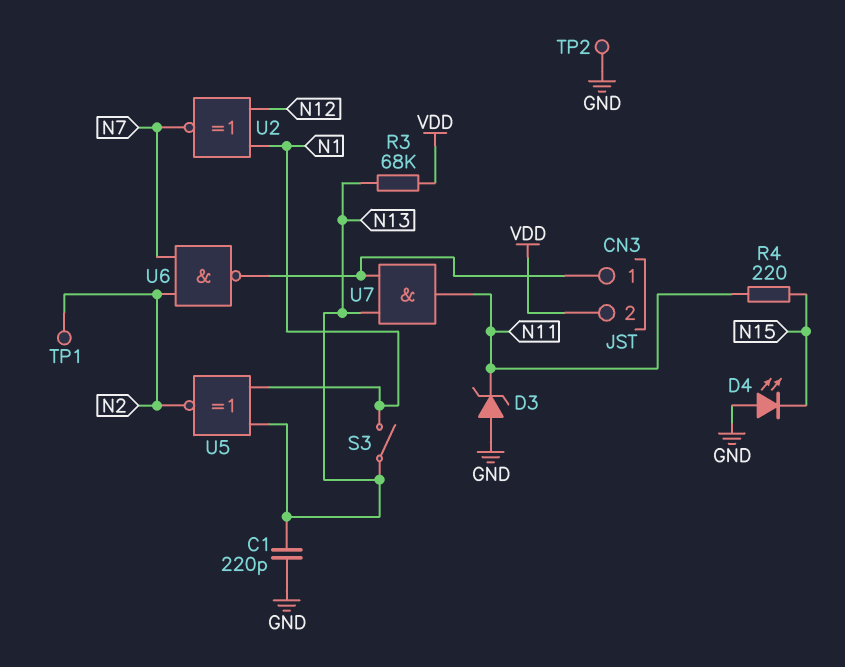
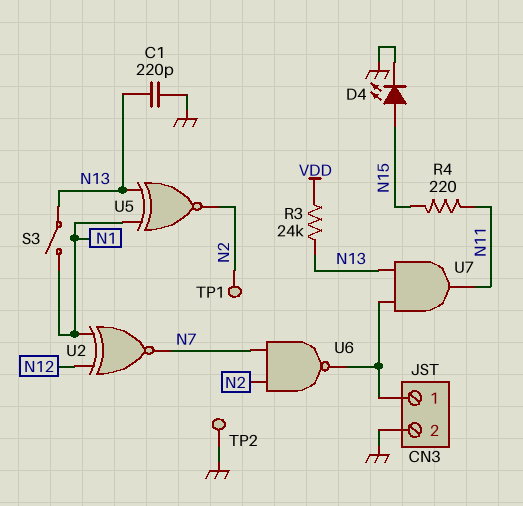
CN3 pin 2: VDD -> GND
D3: zener (A GND, K N11) -> none
D4: LED (A GND, K N15) -> LED (A N15, K GND)
R3: 68k (N13, VDD) -> 24k (N13, VDD)

